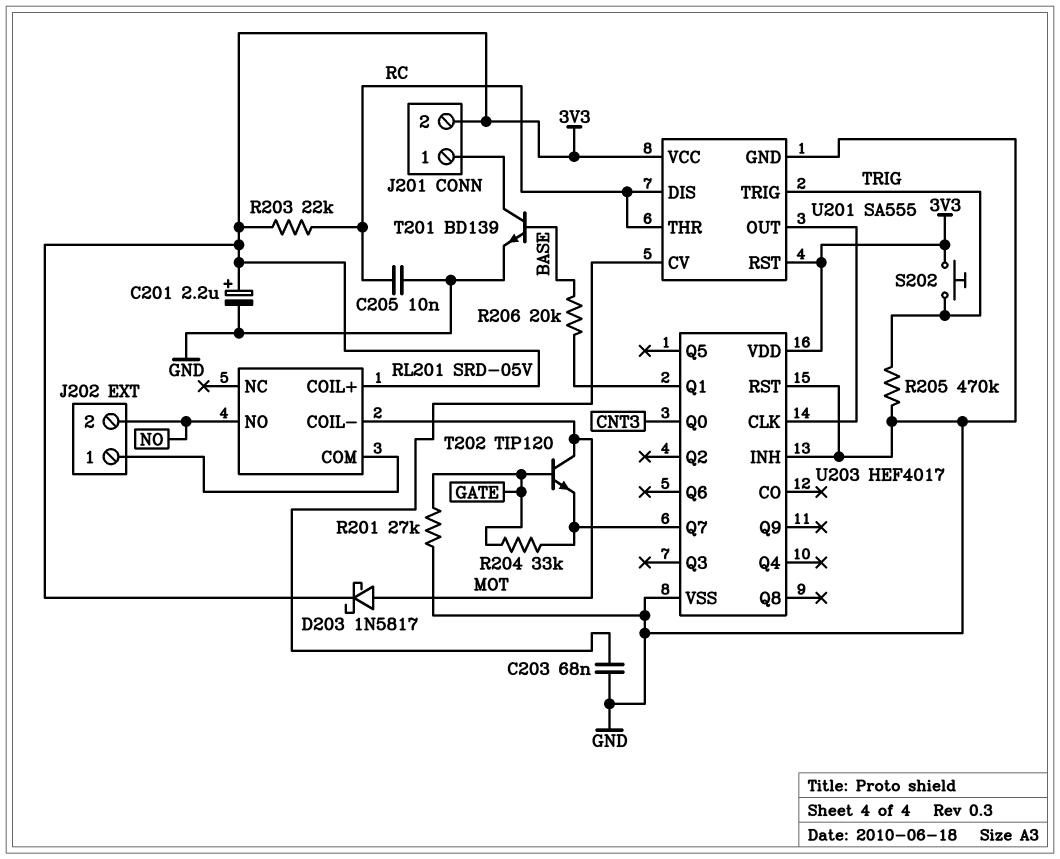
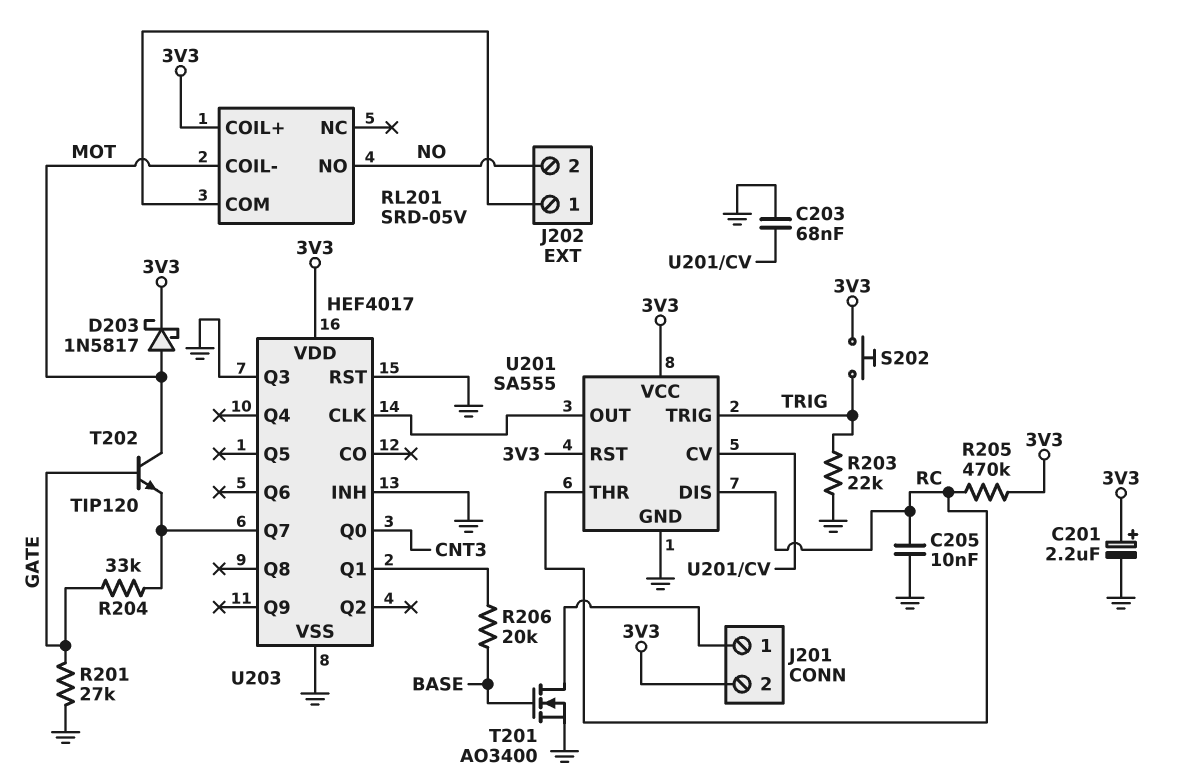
R203: 22k (3V3, RC) -> 22k (GND, TRIG)
R205: 470k (GND, TRIG) -> 470k (3V3, RC)
T201: NPN BD139 (B BASE, C J201/1, E GND) -> NMOS AO3400 (G BASE, D J201/1, S GND)
U203 pin Q3: none -> GND

